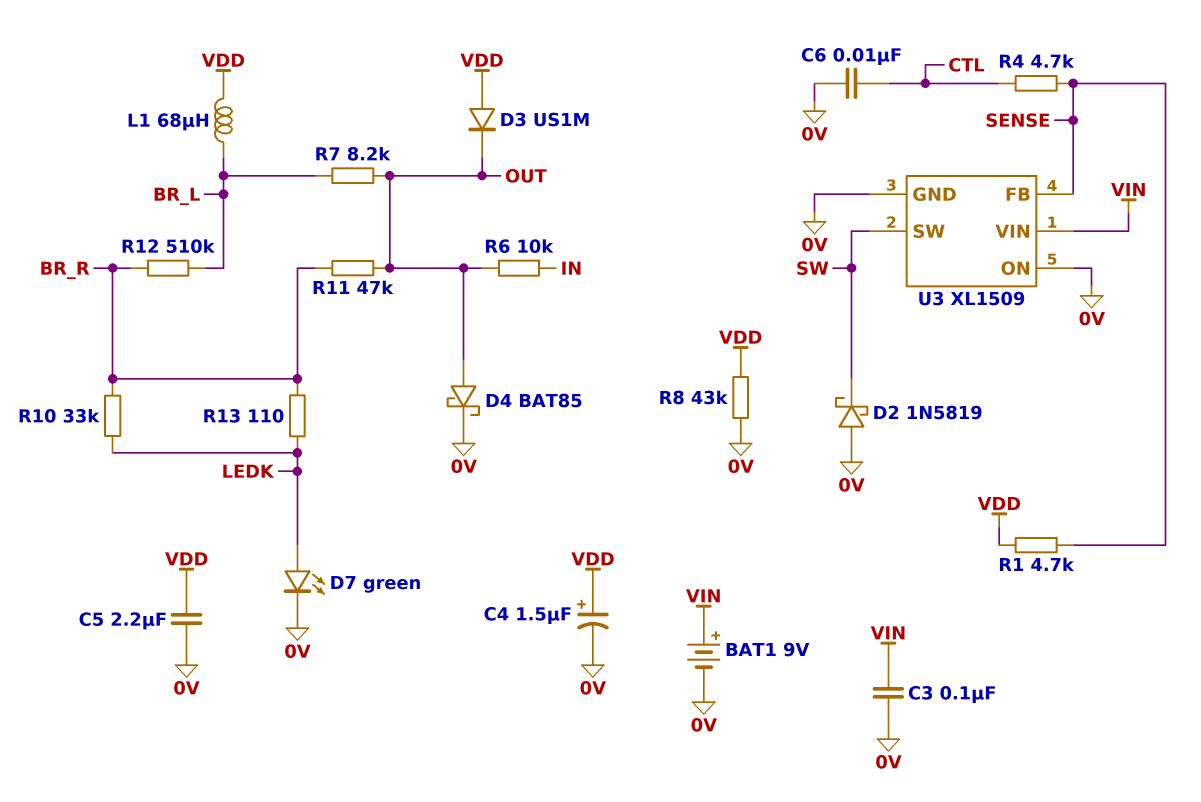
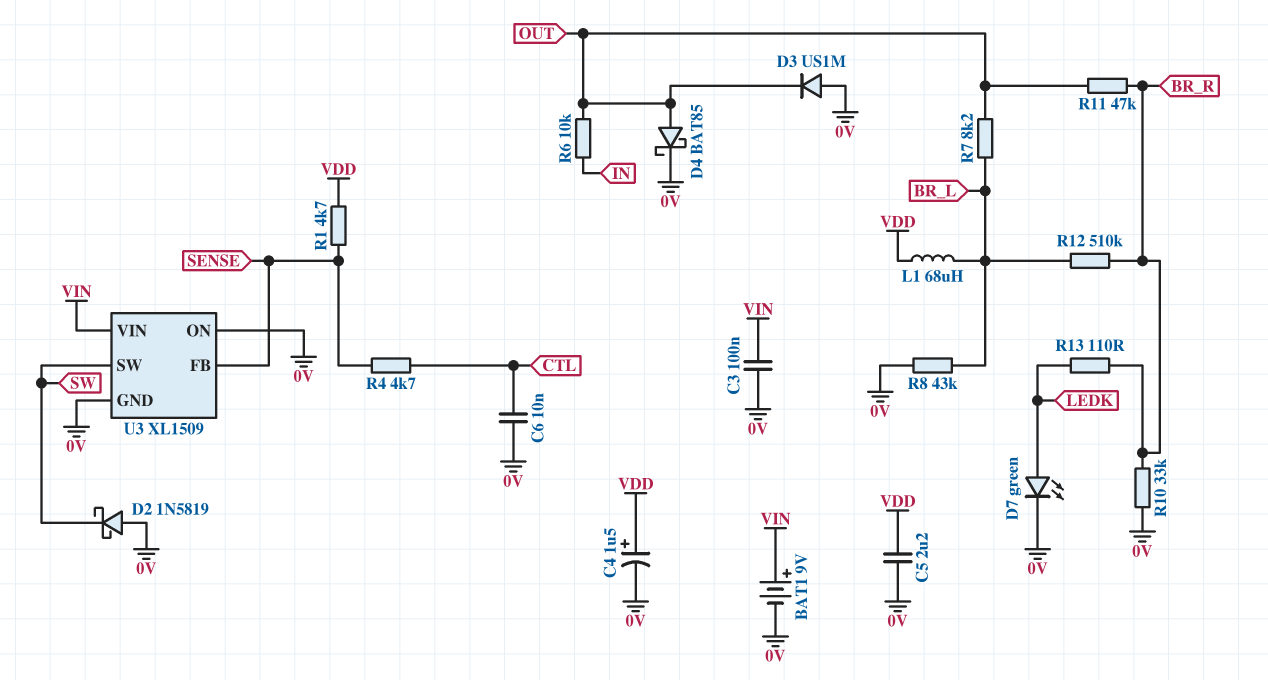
D3: diode US1M (A VDD, K OUT) -> diode US1M (A 0V, K OUT)
R8: 43k (0V, VDD) -> 43k (0V, BR_L)
R10: 33k (BR_R, LEDK) -> 33k (0V, BR_R)

